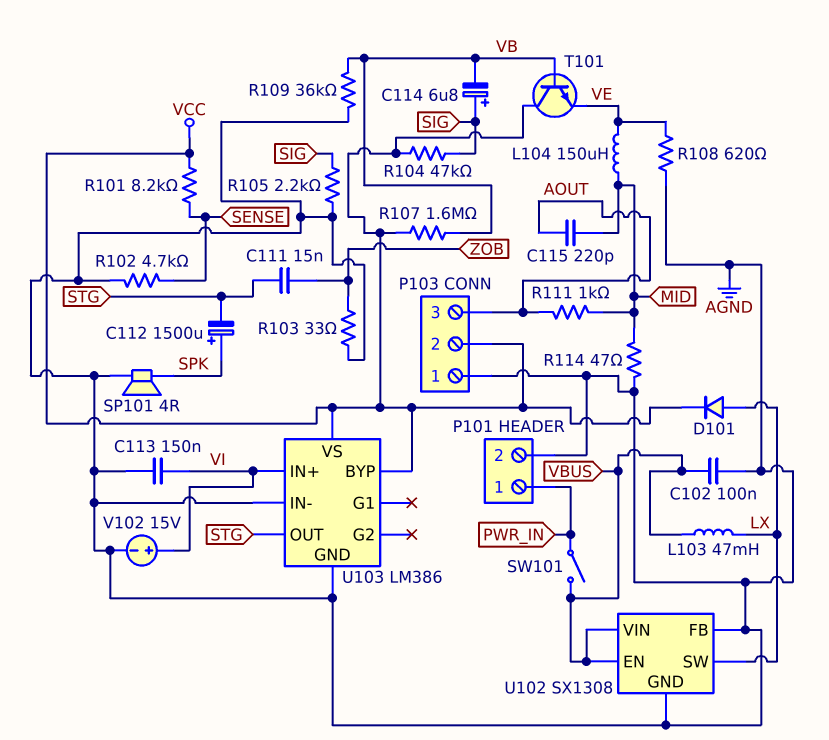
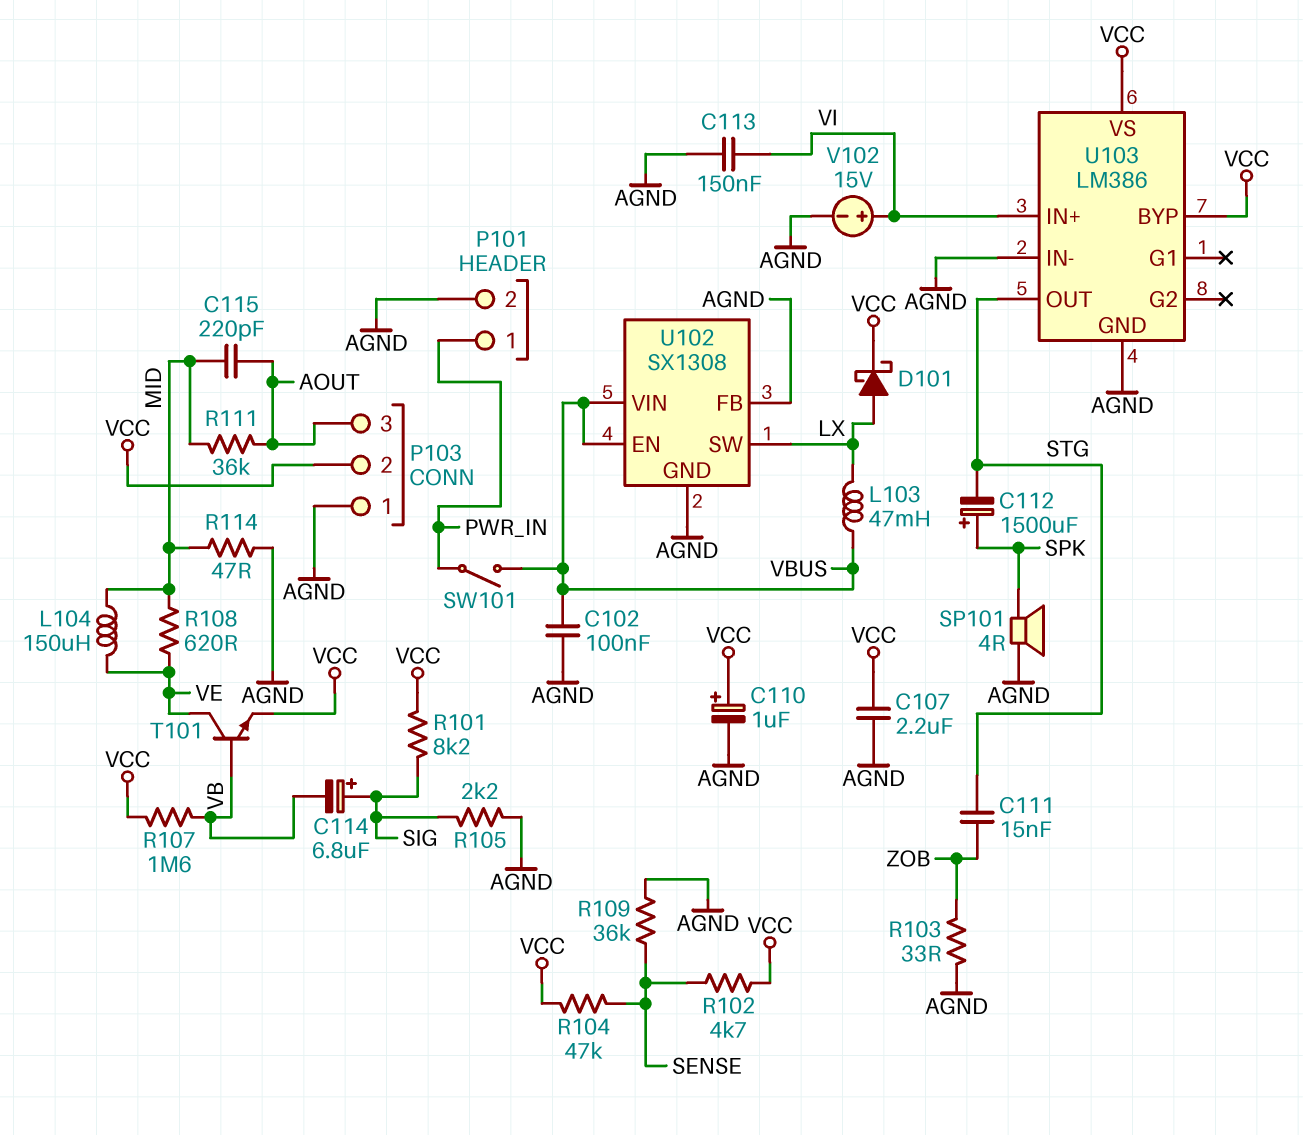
C107: none -> 2.2uF (AGND, VCC)
C110: none -> 1uF (plus VCC, minus AGND)
D101: diode (A LX, K VCC) -> schottky (A LX, K VCC)
R101: 8.2k (SENSE, VCC) -> 8.2k (SIG, VCC)
R102: 4.7k (AGND, SENSE) -> 4.7k (SENSE, VCC)
R104: 47k (SIG, VCC) -> 47k (SENSE, VCC)
R108: 620 (AGND, VE) -> 620 (MID, VE)
R109: 36k (AGND, VB) -> 36k (AGND, SENSE)
R111: 1k (AOUT, MID) -> 36k (AOUT, MID)
T101: NPN (B VB, C VCC, E VE) -> NPN (B VB, C VE, E VCC)

